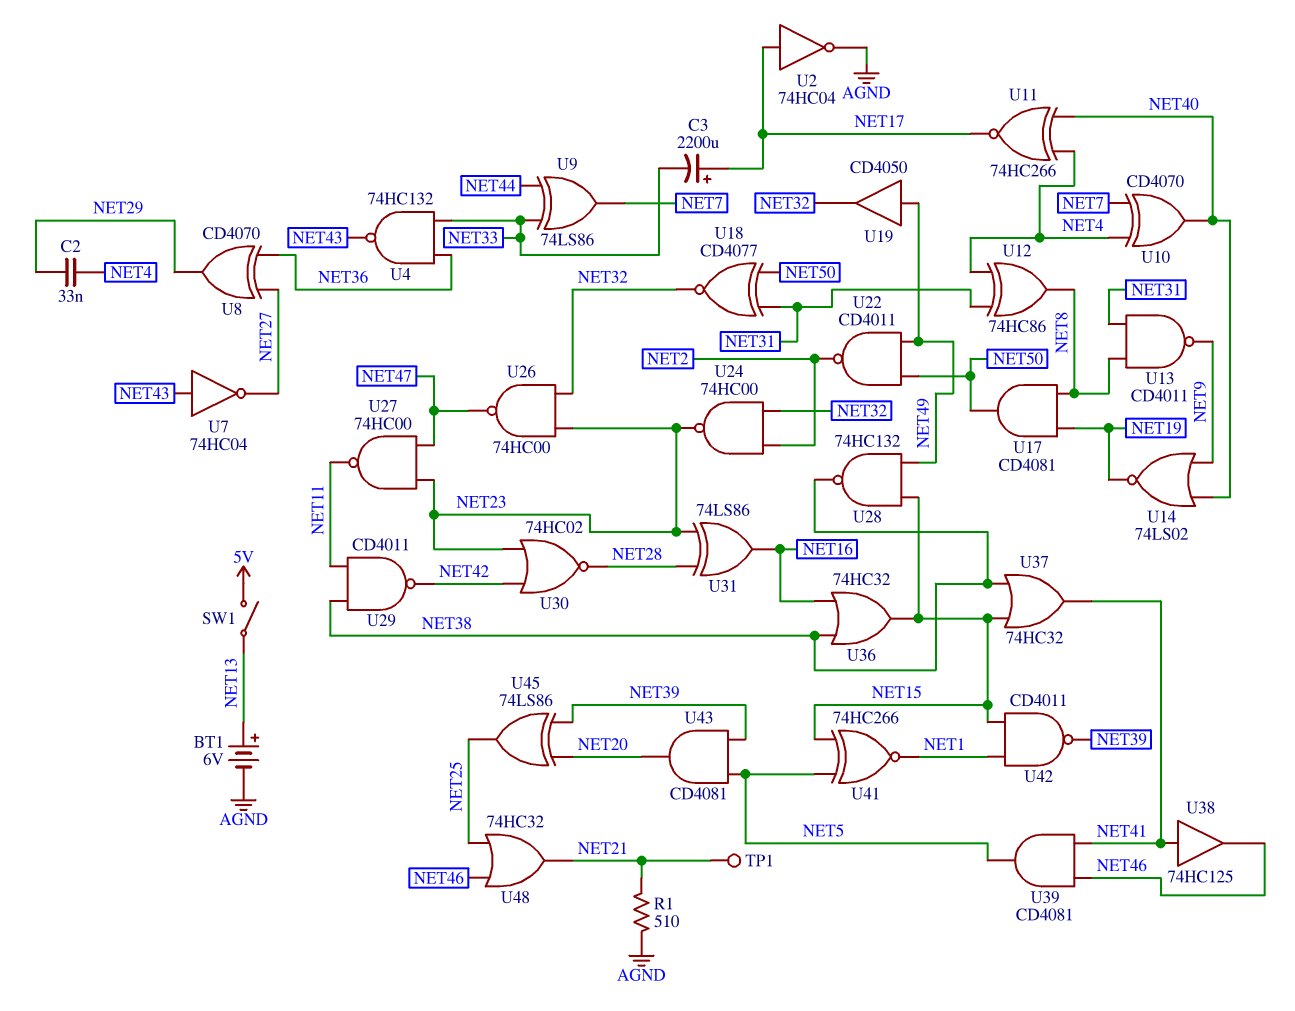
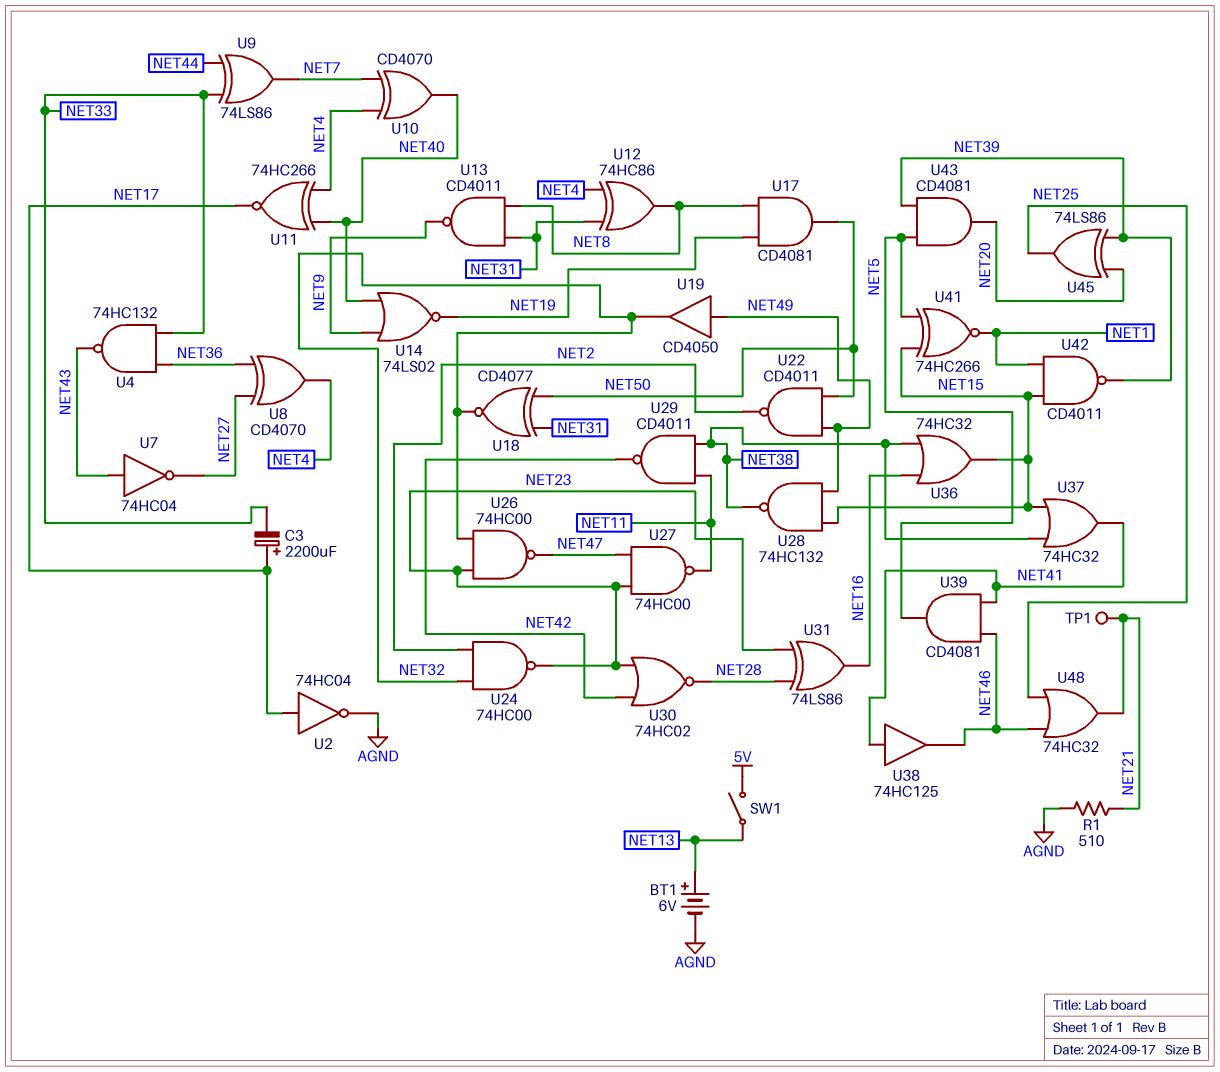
C2: 33nF (NET4, NET29) -> none
U8: XOR CD4070 (in NET27, in NET36, out NET29) -> XOR CD4070 (in NET27, in NET36, out NET4)

